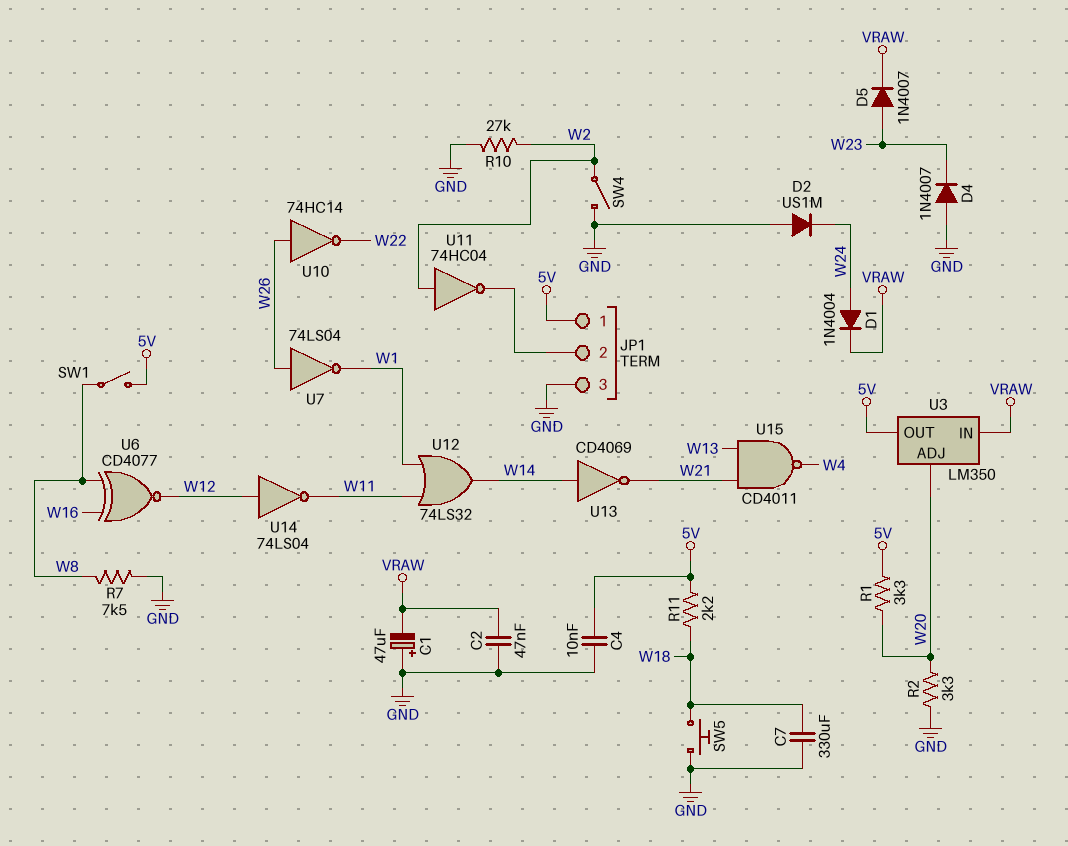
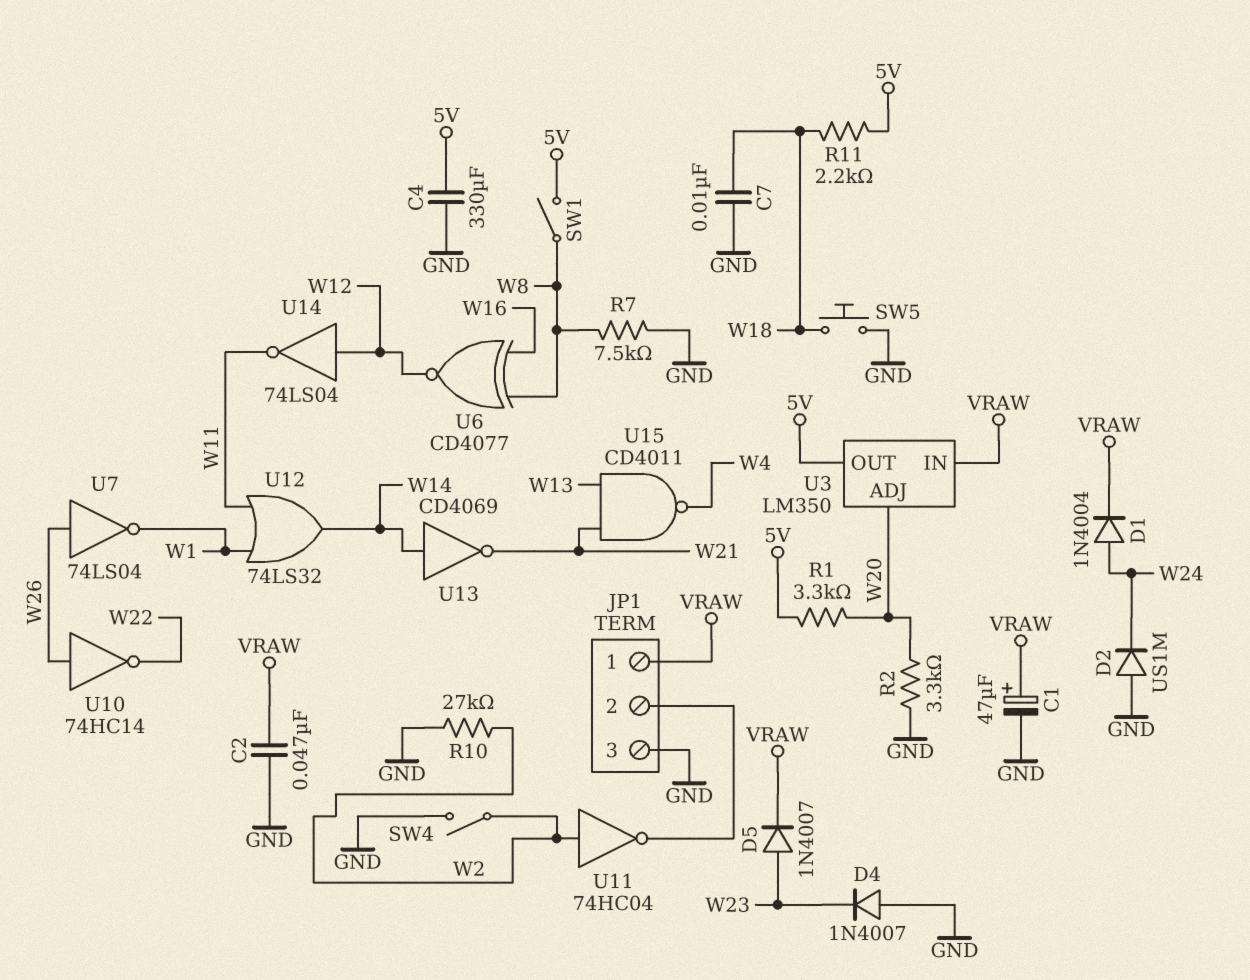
C1: 47uF (plus GND, minus VRAW) -> 47uF (plus VRAW, minus GND)
C4: 10nF (5V, GND) -> 330uF (5V, GND)
C7: 330uF (GND, W18) -> 10nF (GND, W18)
JP1 pin 1: 5V -> VRAW

